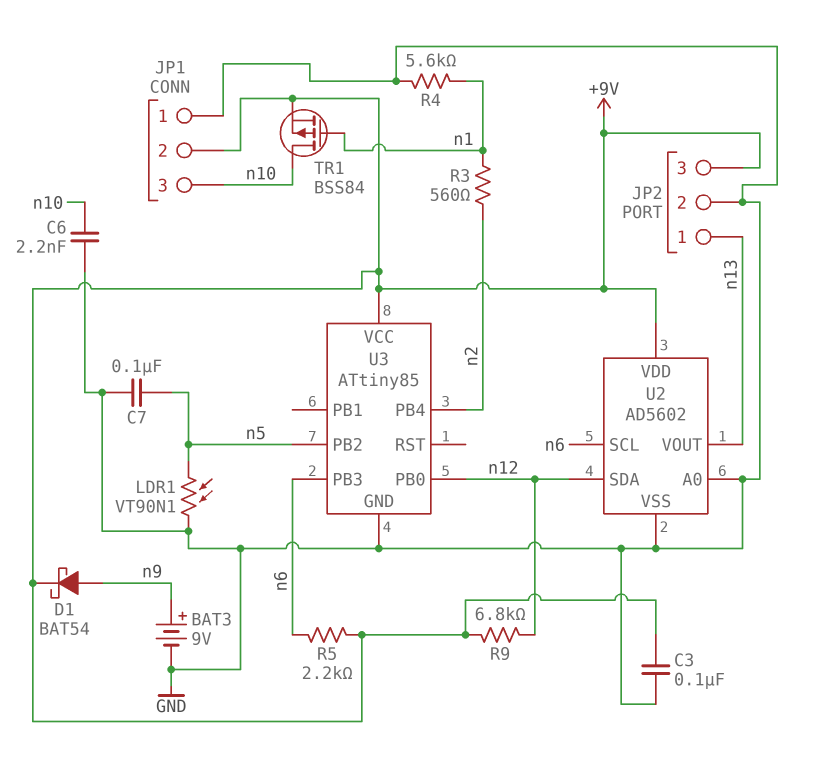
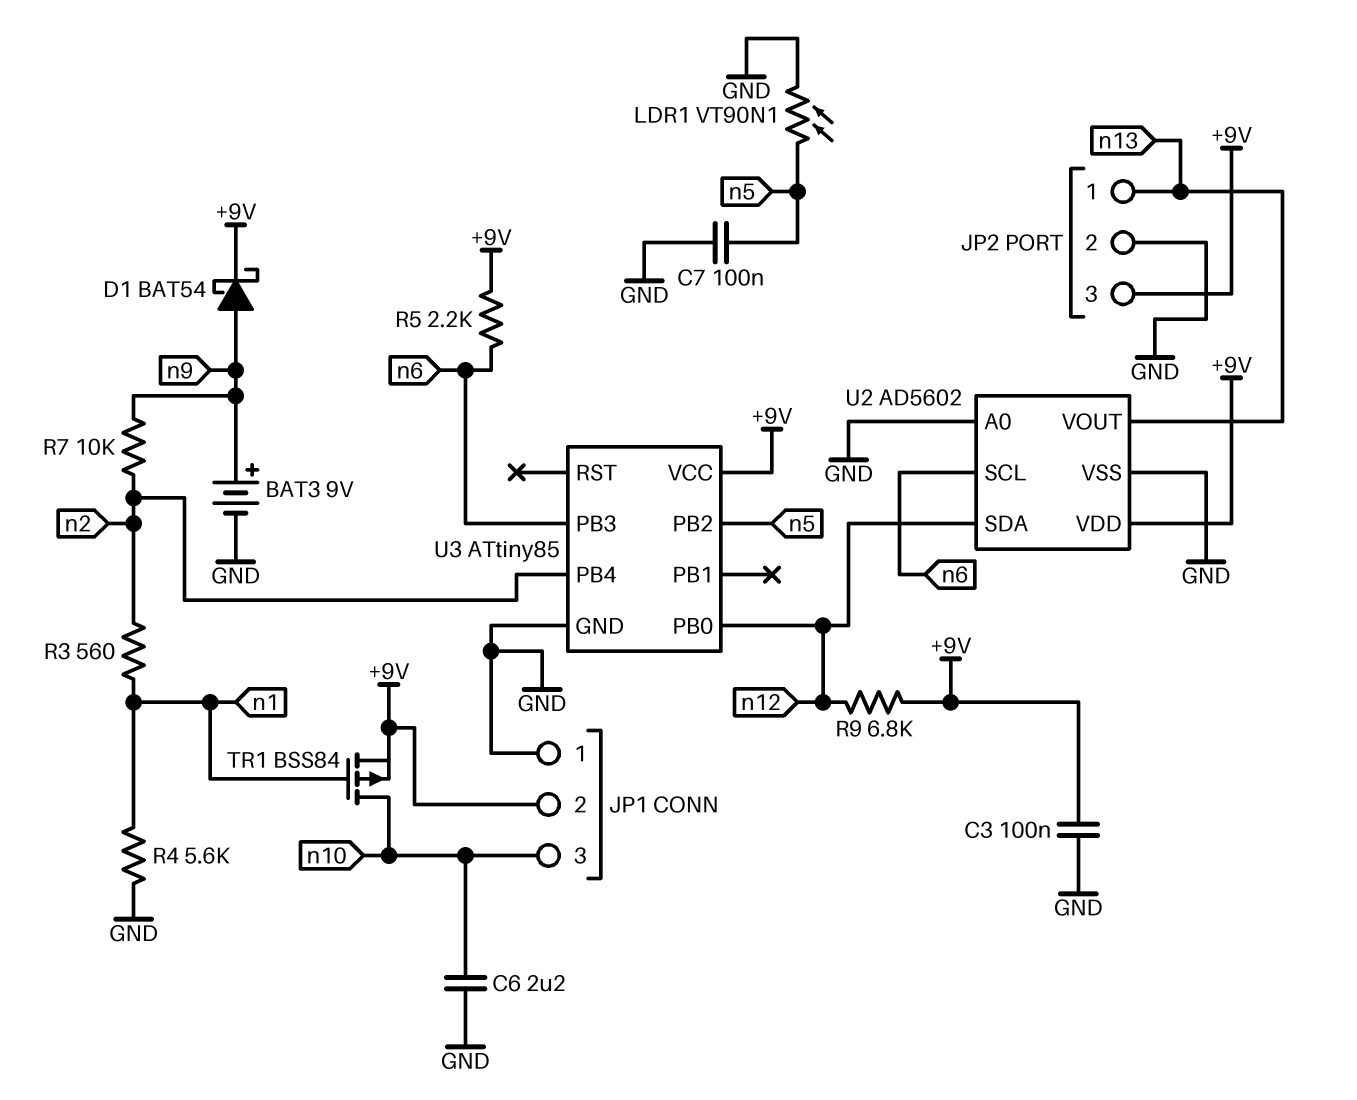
C6: 2.2nF (GND, n10) -> 2.2uF (GND, n10)
R7: none -> 10k (n2, n9)

